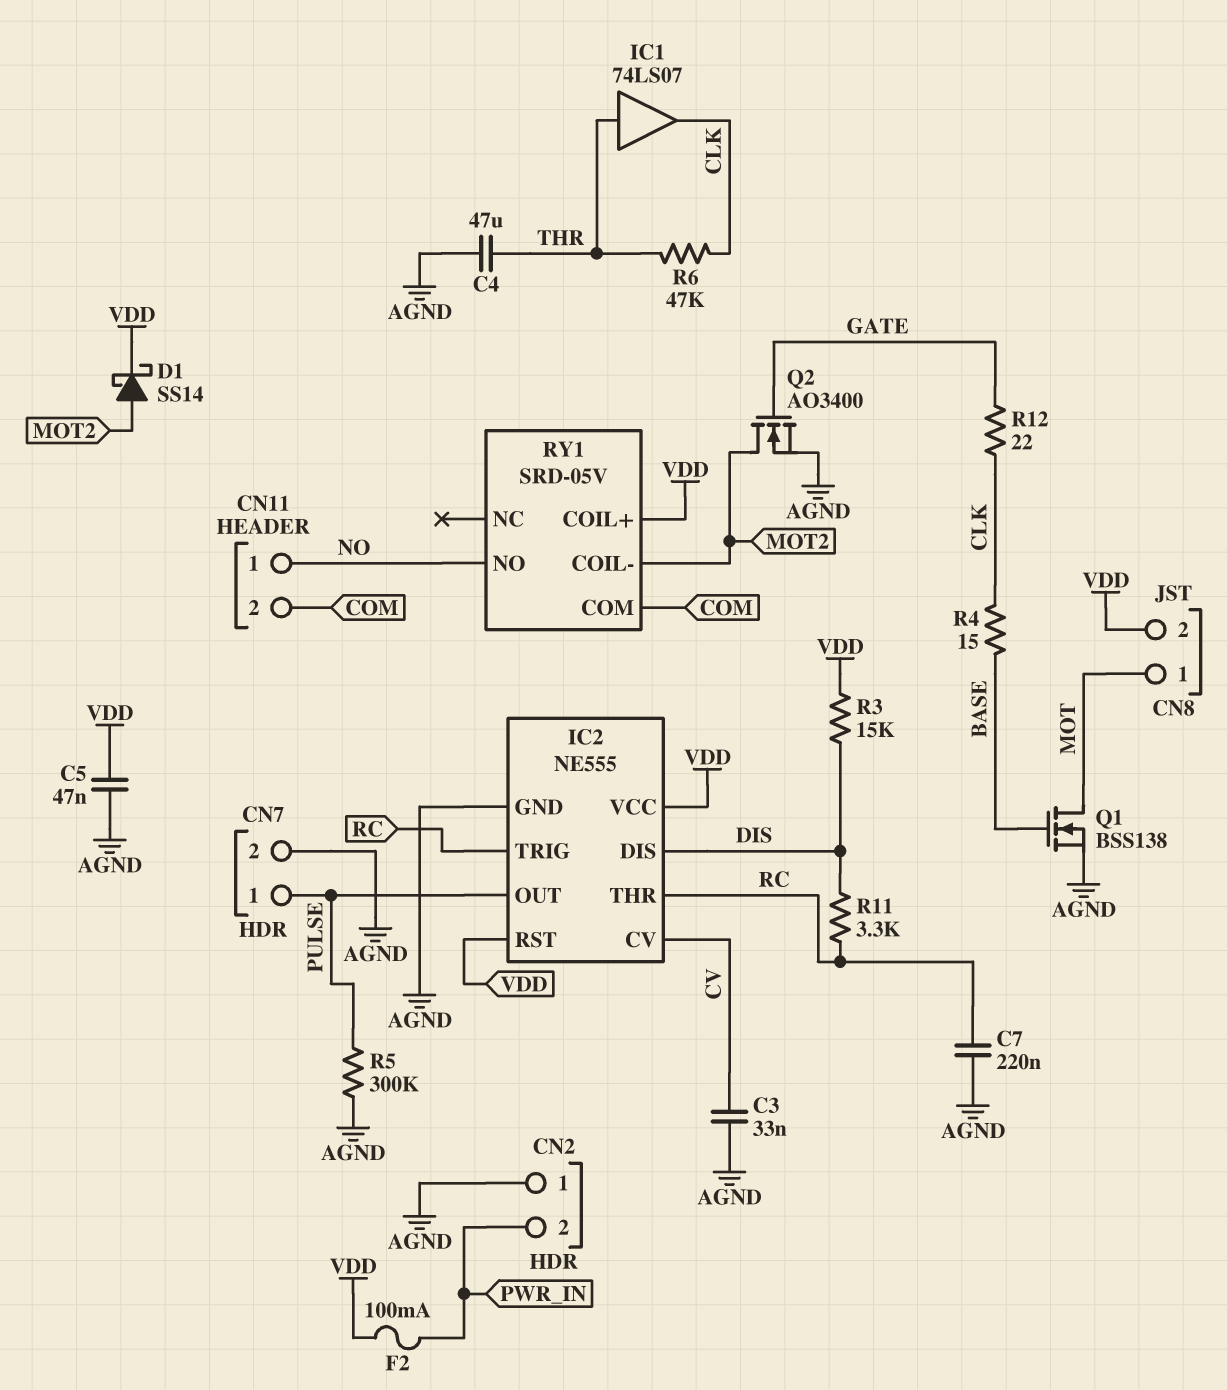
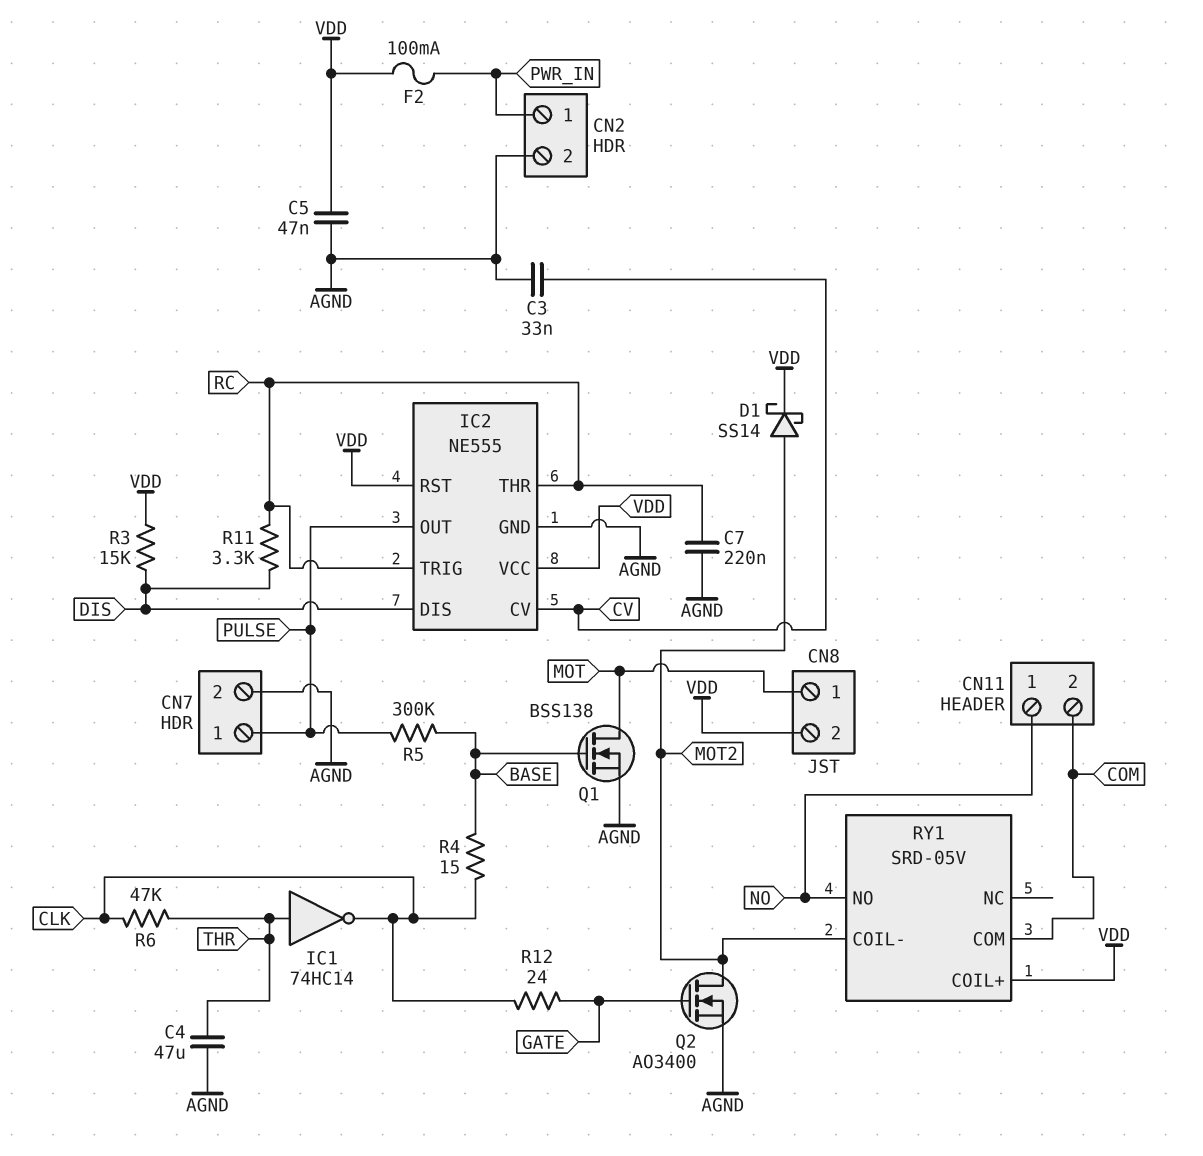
CN2 pin 1: AGND -> PWR_IN
CN2 pin 2: PWR_IN -> AGND
IC1: buffer 74LS07 (in THR, out CLK) -> NOT 74HC14 (in THR, out CLK)
R5: 300k (AGND, PULSE) -> 300k (BASE, PULSE)
R12: 22 (CLK, GATE) -> 24 (CLK, GATE)

